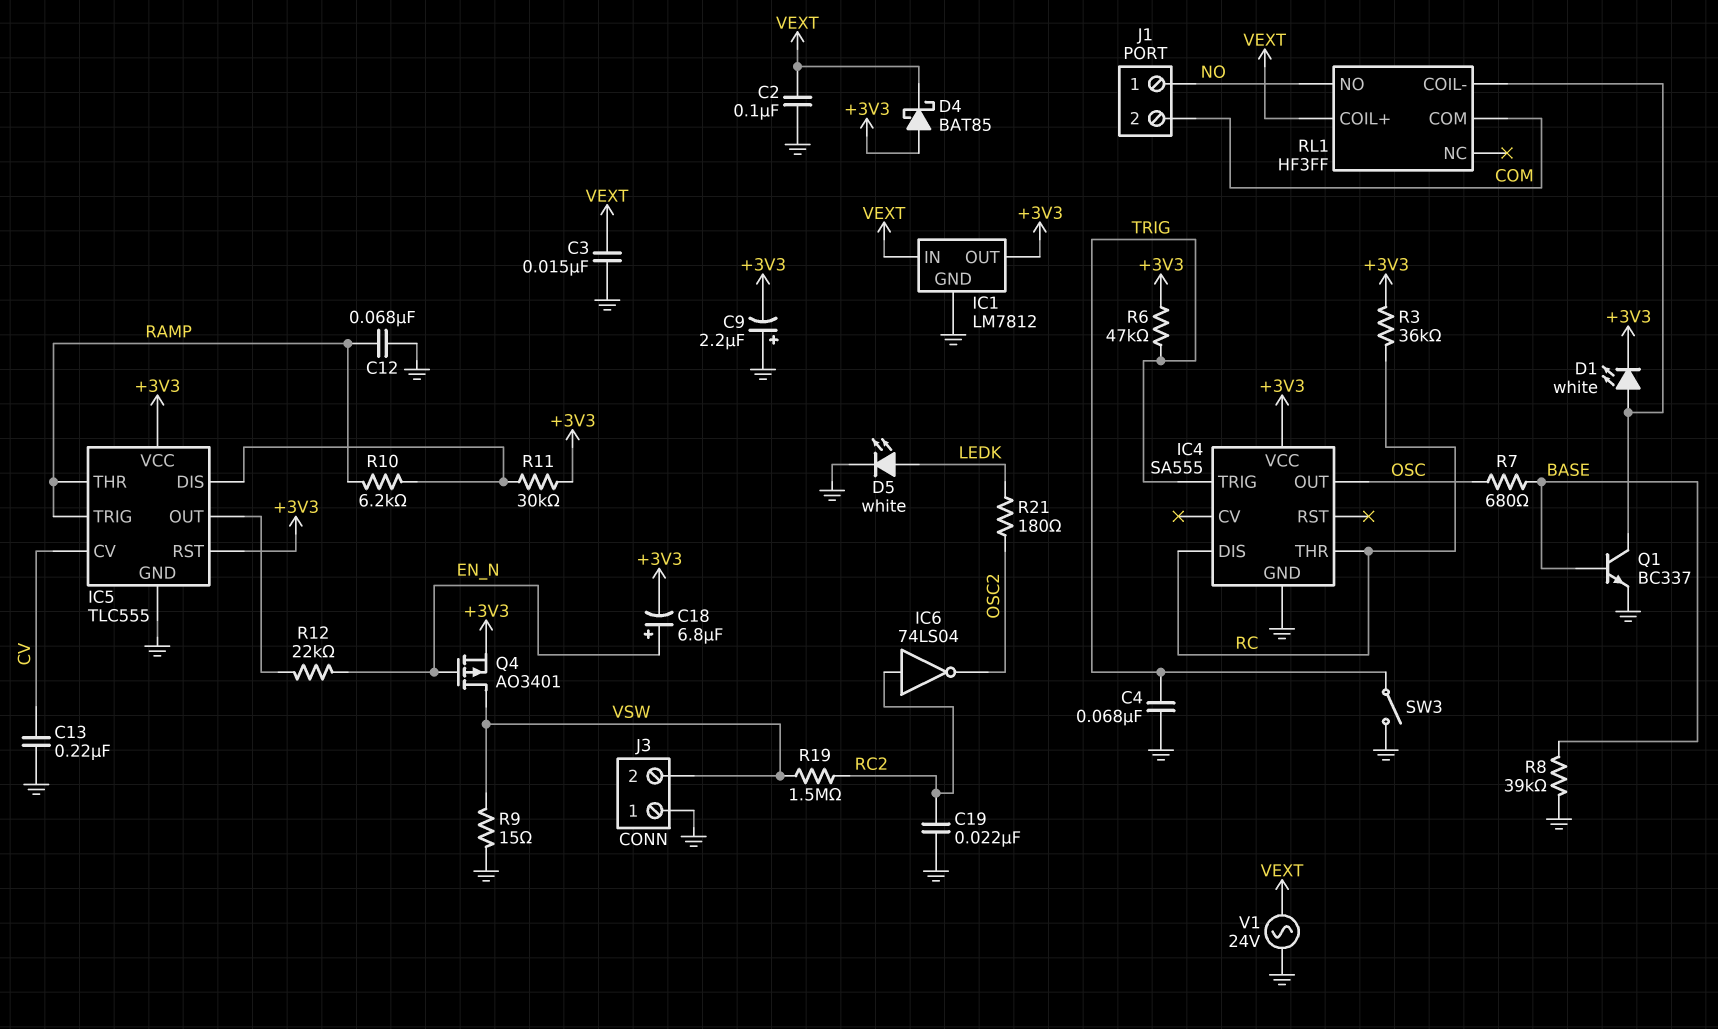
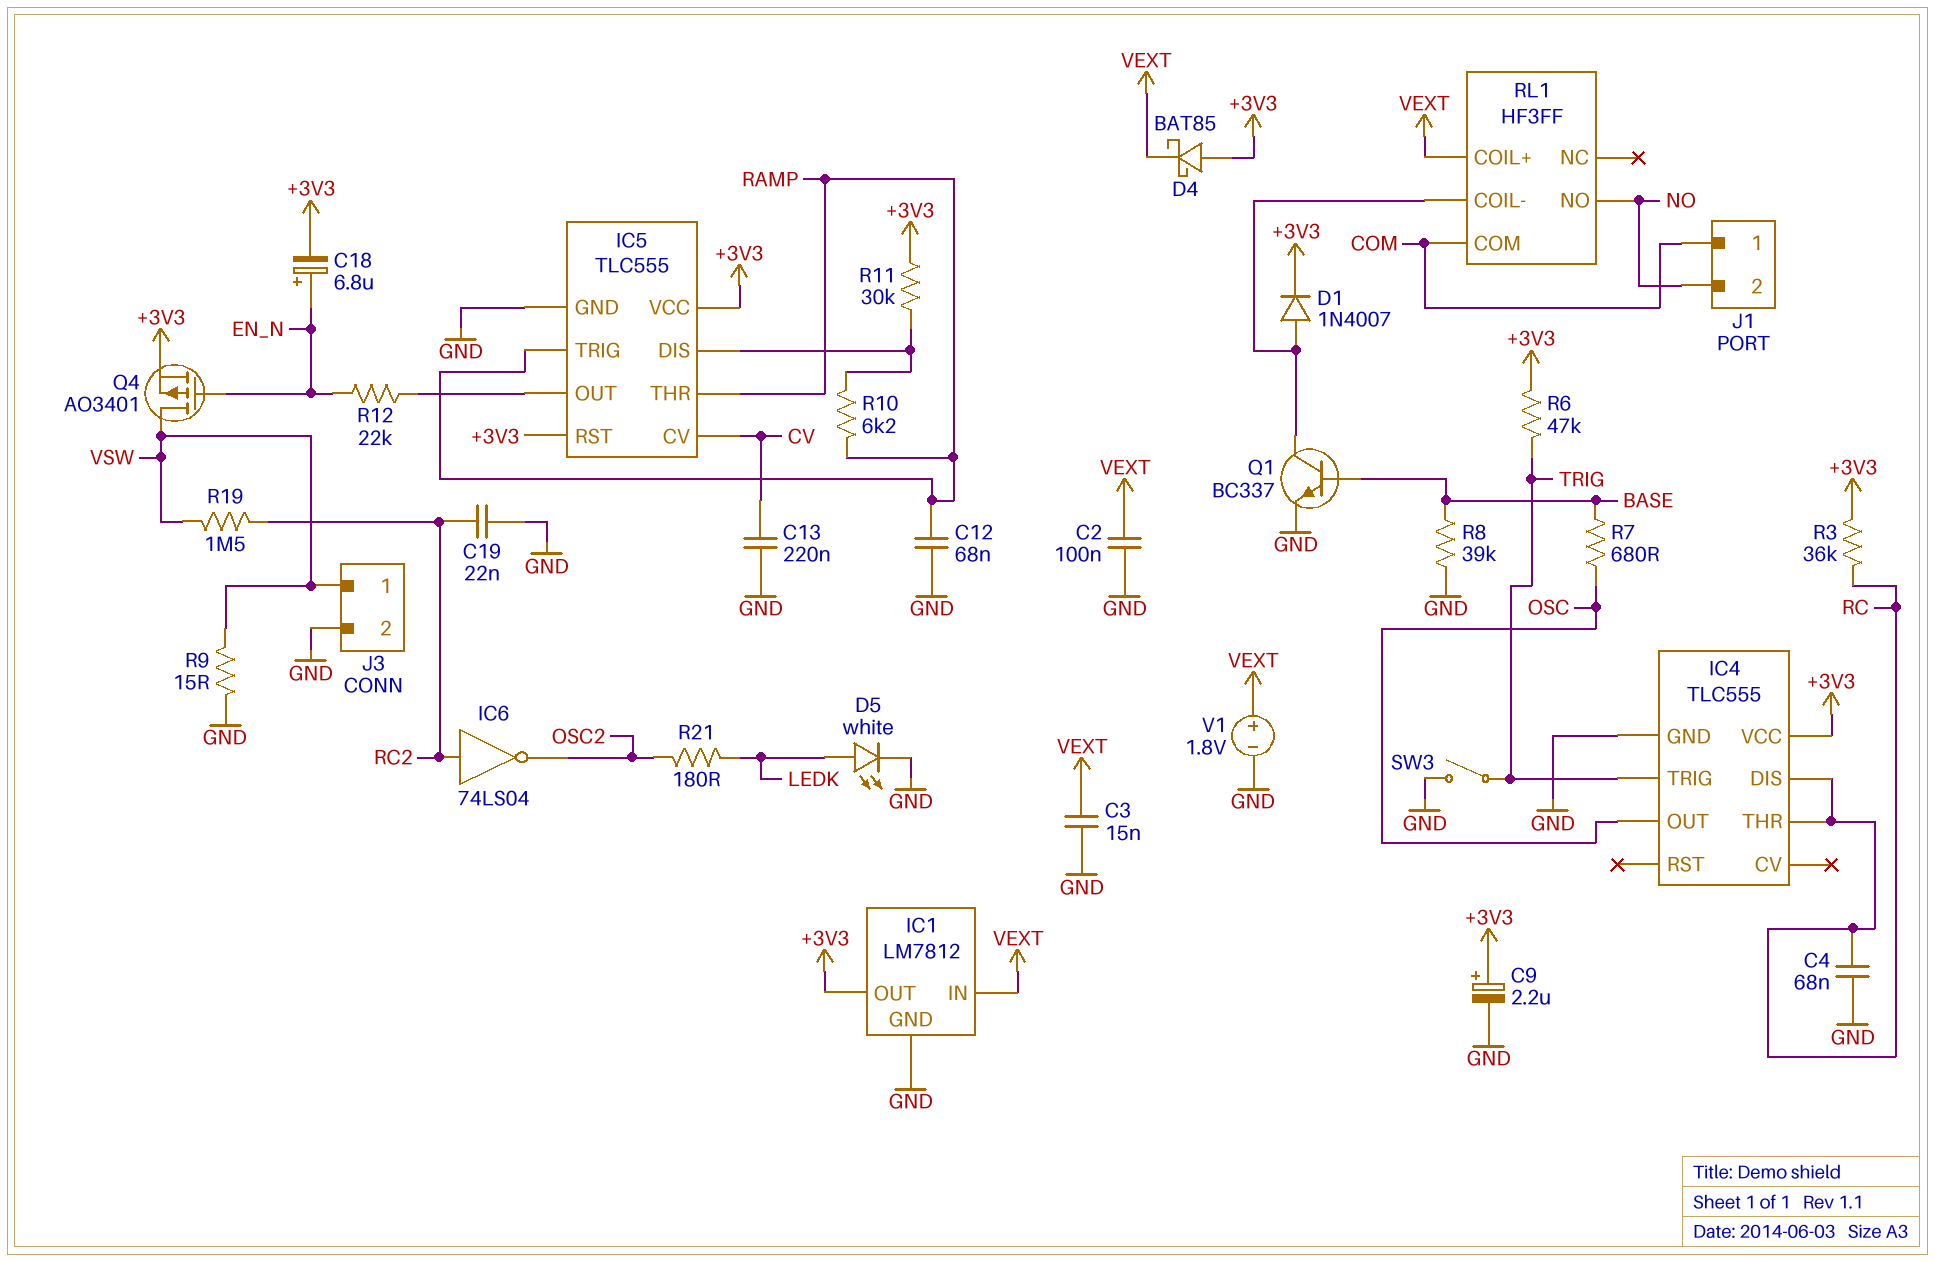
C4: 68nF (GND, TRIG) -> 68nF (GND, RC)
C9: 2.2uF (plus GND, minus +3V3) -> 2.2uF (plus +3V3, minus GND)
D1: LED white (A RL1/COIL-, K +3V3) -> diode 1N4007 (A RL1/COIL-, K +3V3)
IC4: SA555 -> TLC555
J1 pin 1: NO -> COM
J1 pin 2: COM -> NO
J3 pin 1: GND -> VSW
J3 pin 2: VSW -> GND
V1: AC 24V (GND, VEXT) -> 1.8V (plus VEXT, minus GND)

